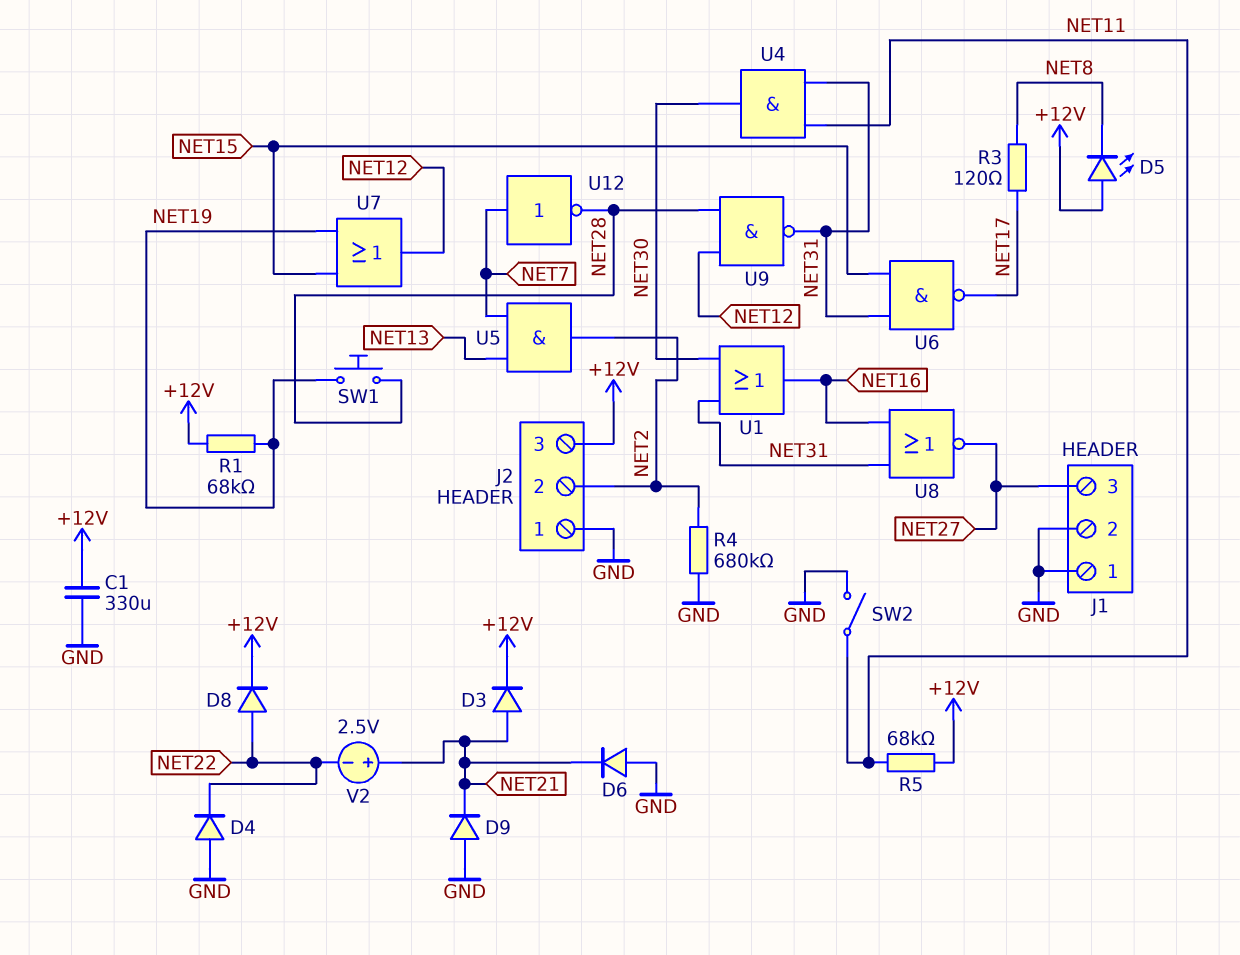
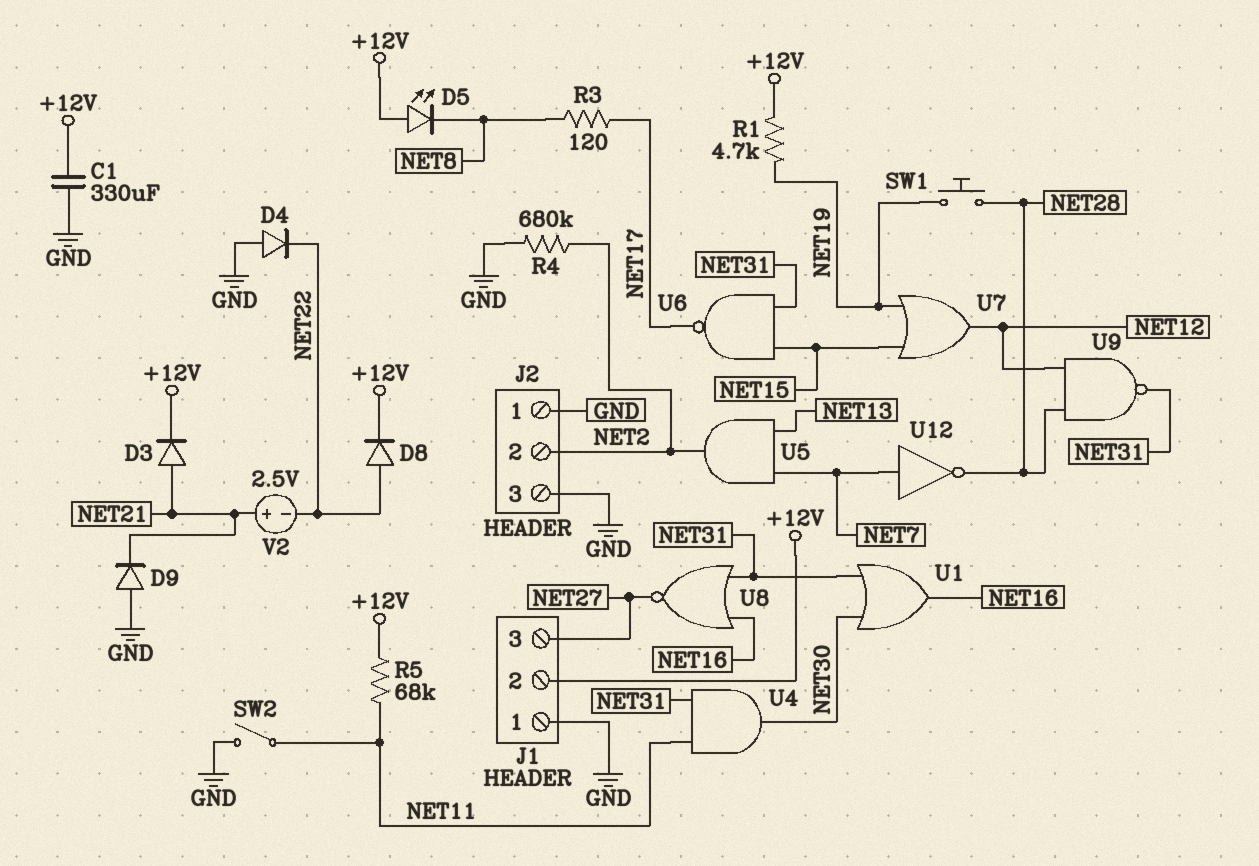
D6: diode (A GND, K NET21) -> none
J1 pin 2: GND -> +12V
J2 pin 3: +12V -> GND
R1: 68k (+12V, NET19) -> 4.7k (+12V, NET19)

